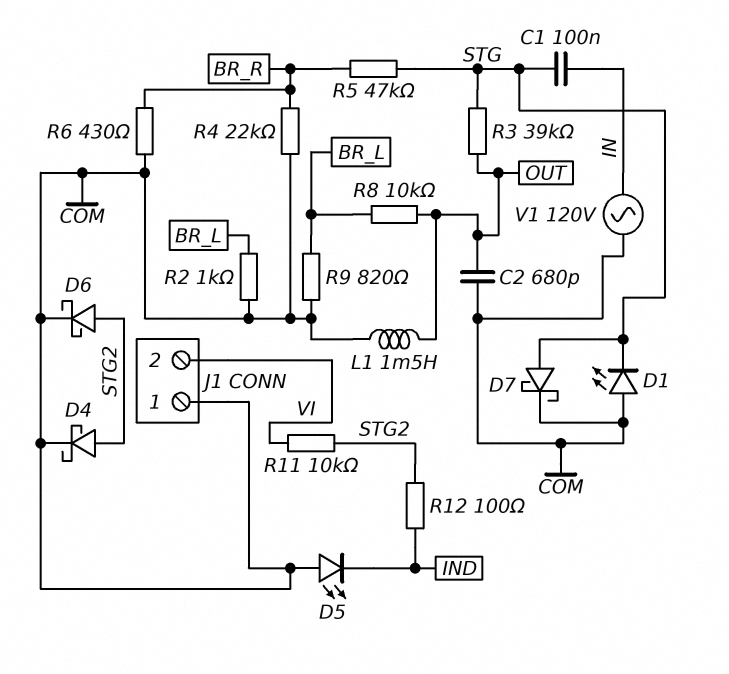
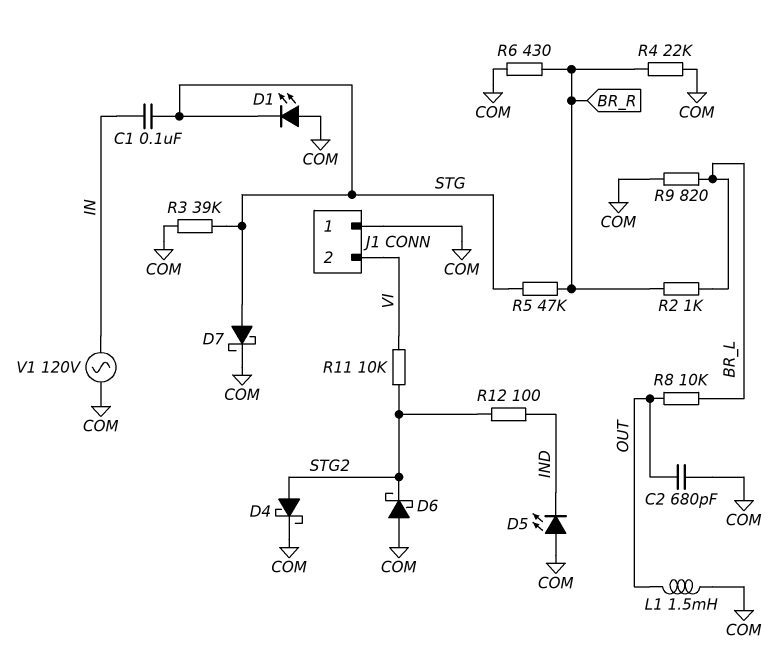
D6: schottky (A STG2, K COM) -> schottky (A COM, K STG2)
R2: 1k (BR_L, COM) -> 1k (BR_L, BR_R)
R3: 39k (OUT, STG) -> 39k (COM, STG)

